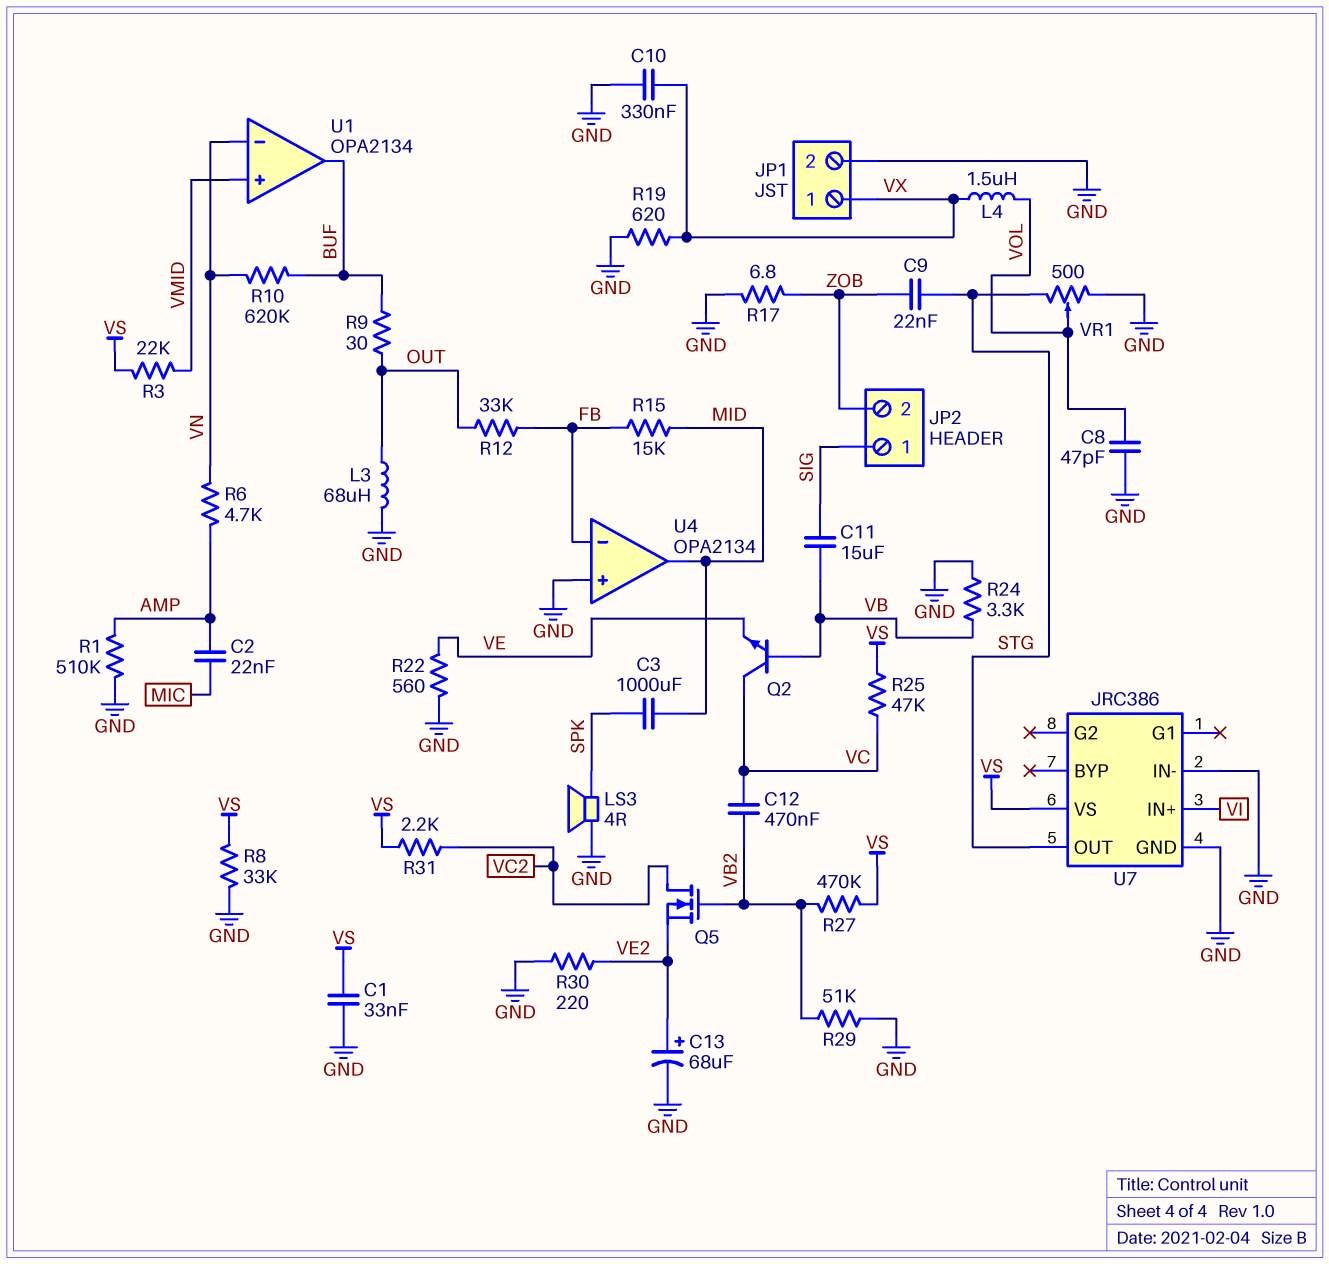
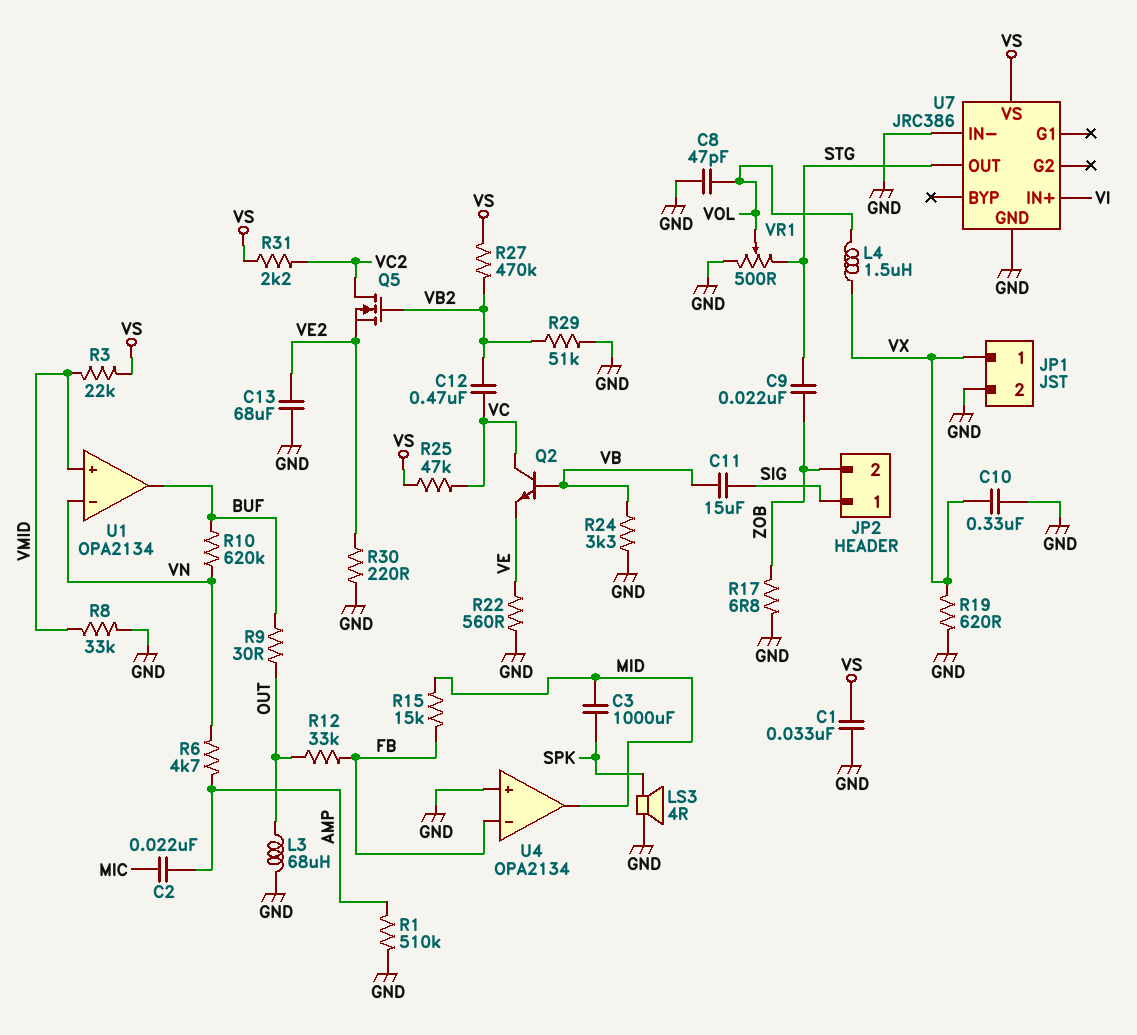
C13: 68uF (plus VE2, minus GND) -> 68uF (GND, VE2)
R8: 33k (GND, VS) -> 33k (GND, VMID)

